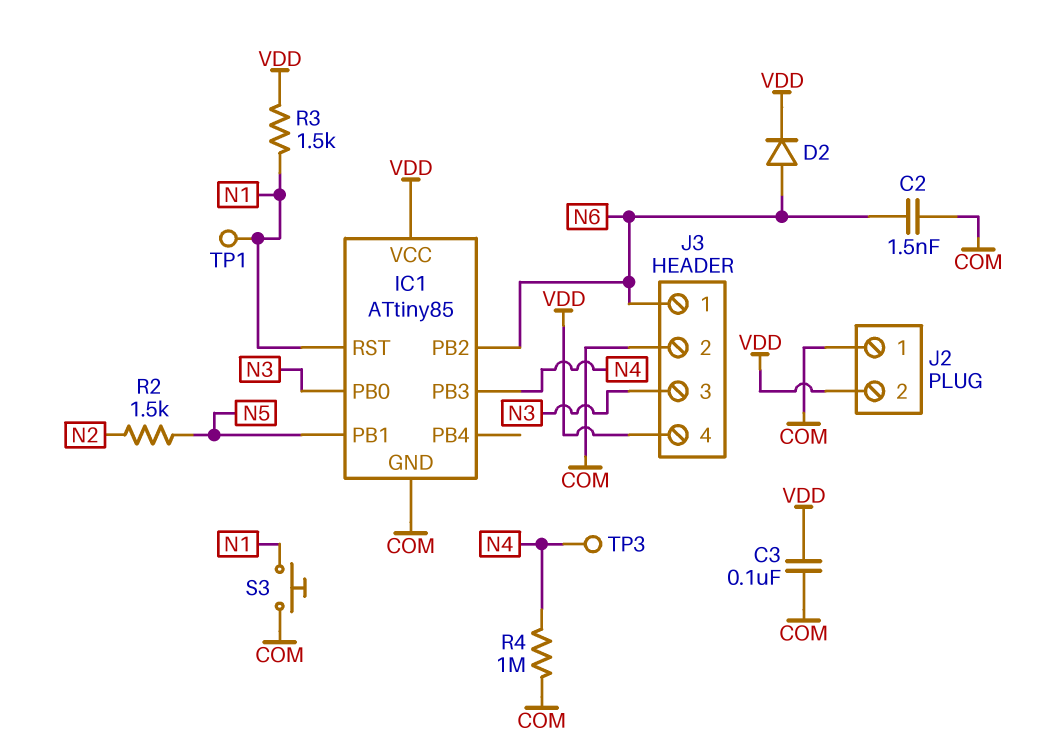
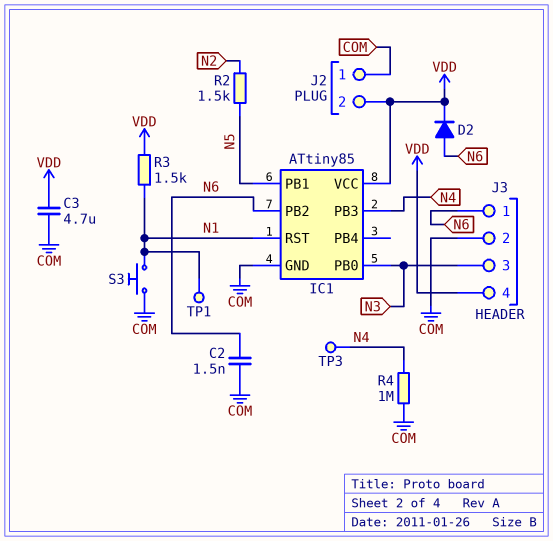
C3: 100nF (COM, VDD) -> 4.7uF (COM, VDD)

